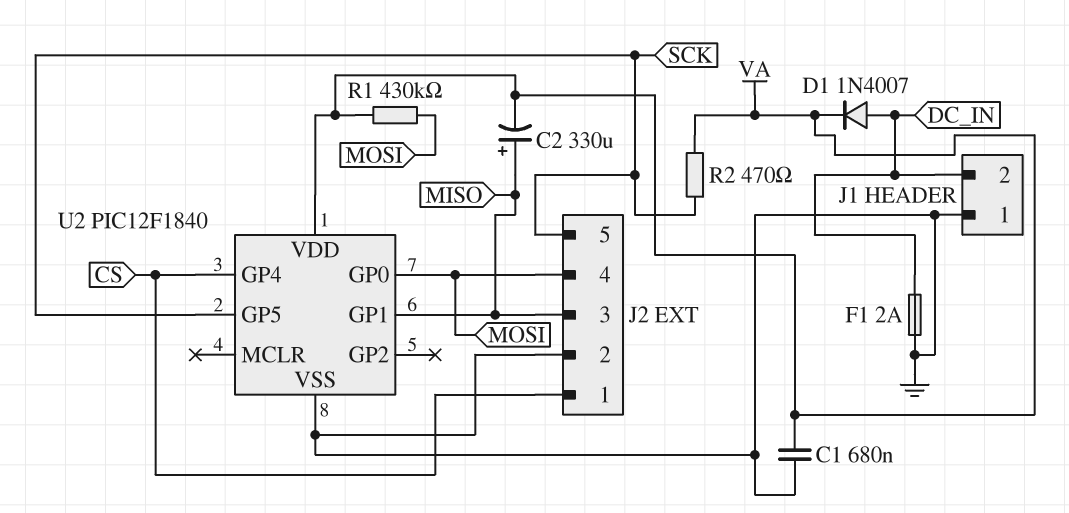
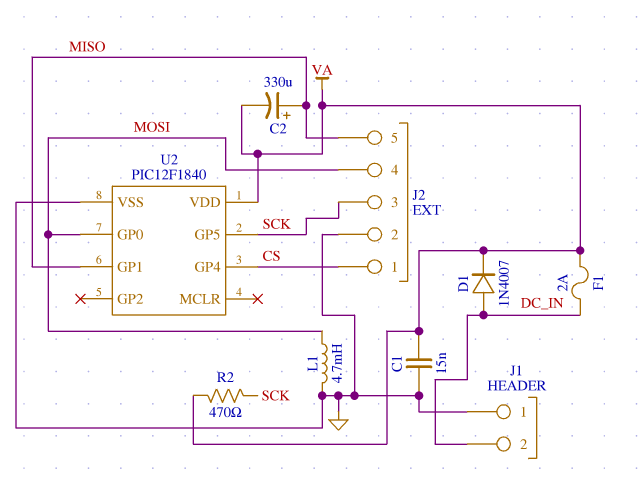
C1: 680nF (GND, VA) -> 15nF (GND, VA)
F1: 2A (DC_IN, GND) -> 2A (DC_IN, VA)
J2 pin 3: MISO -> SCK
J2 pin 5: SCK -> MISO
L1: none -> 4.7mH (GND, MOSI)
R1: 430k (MOSI, VA) -> none

